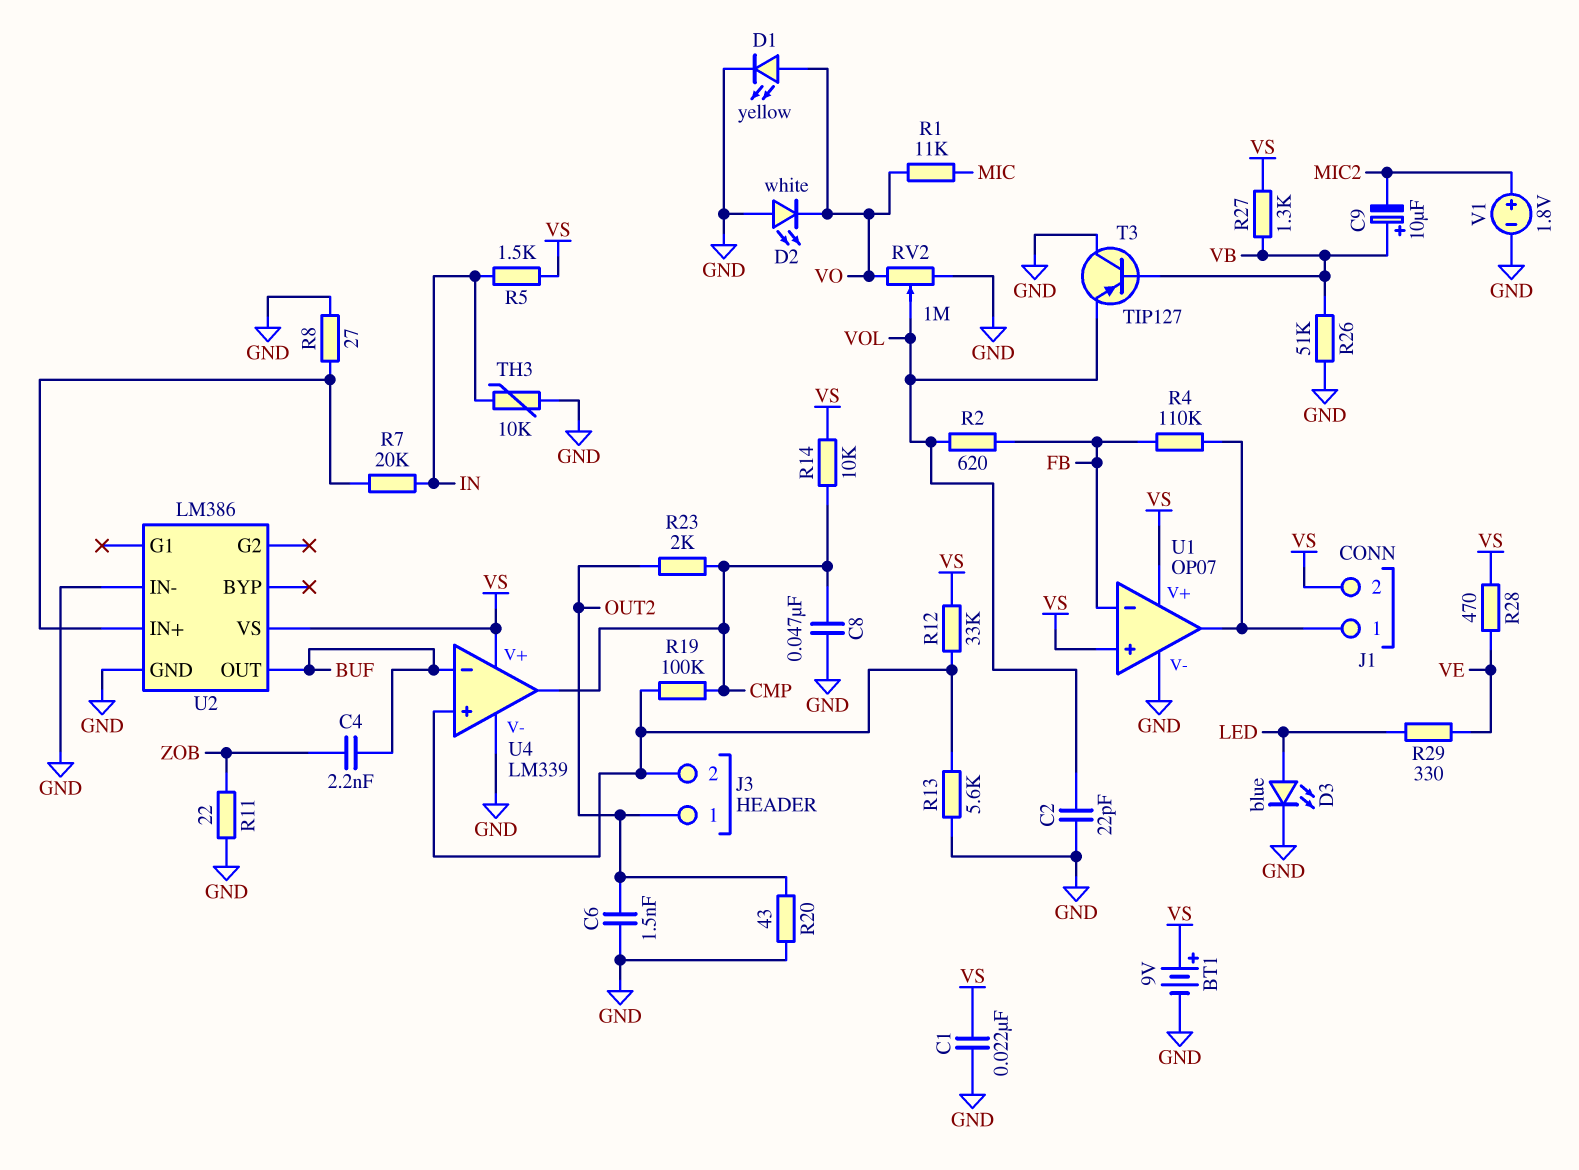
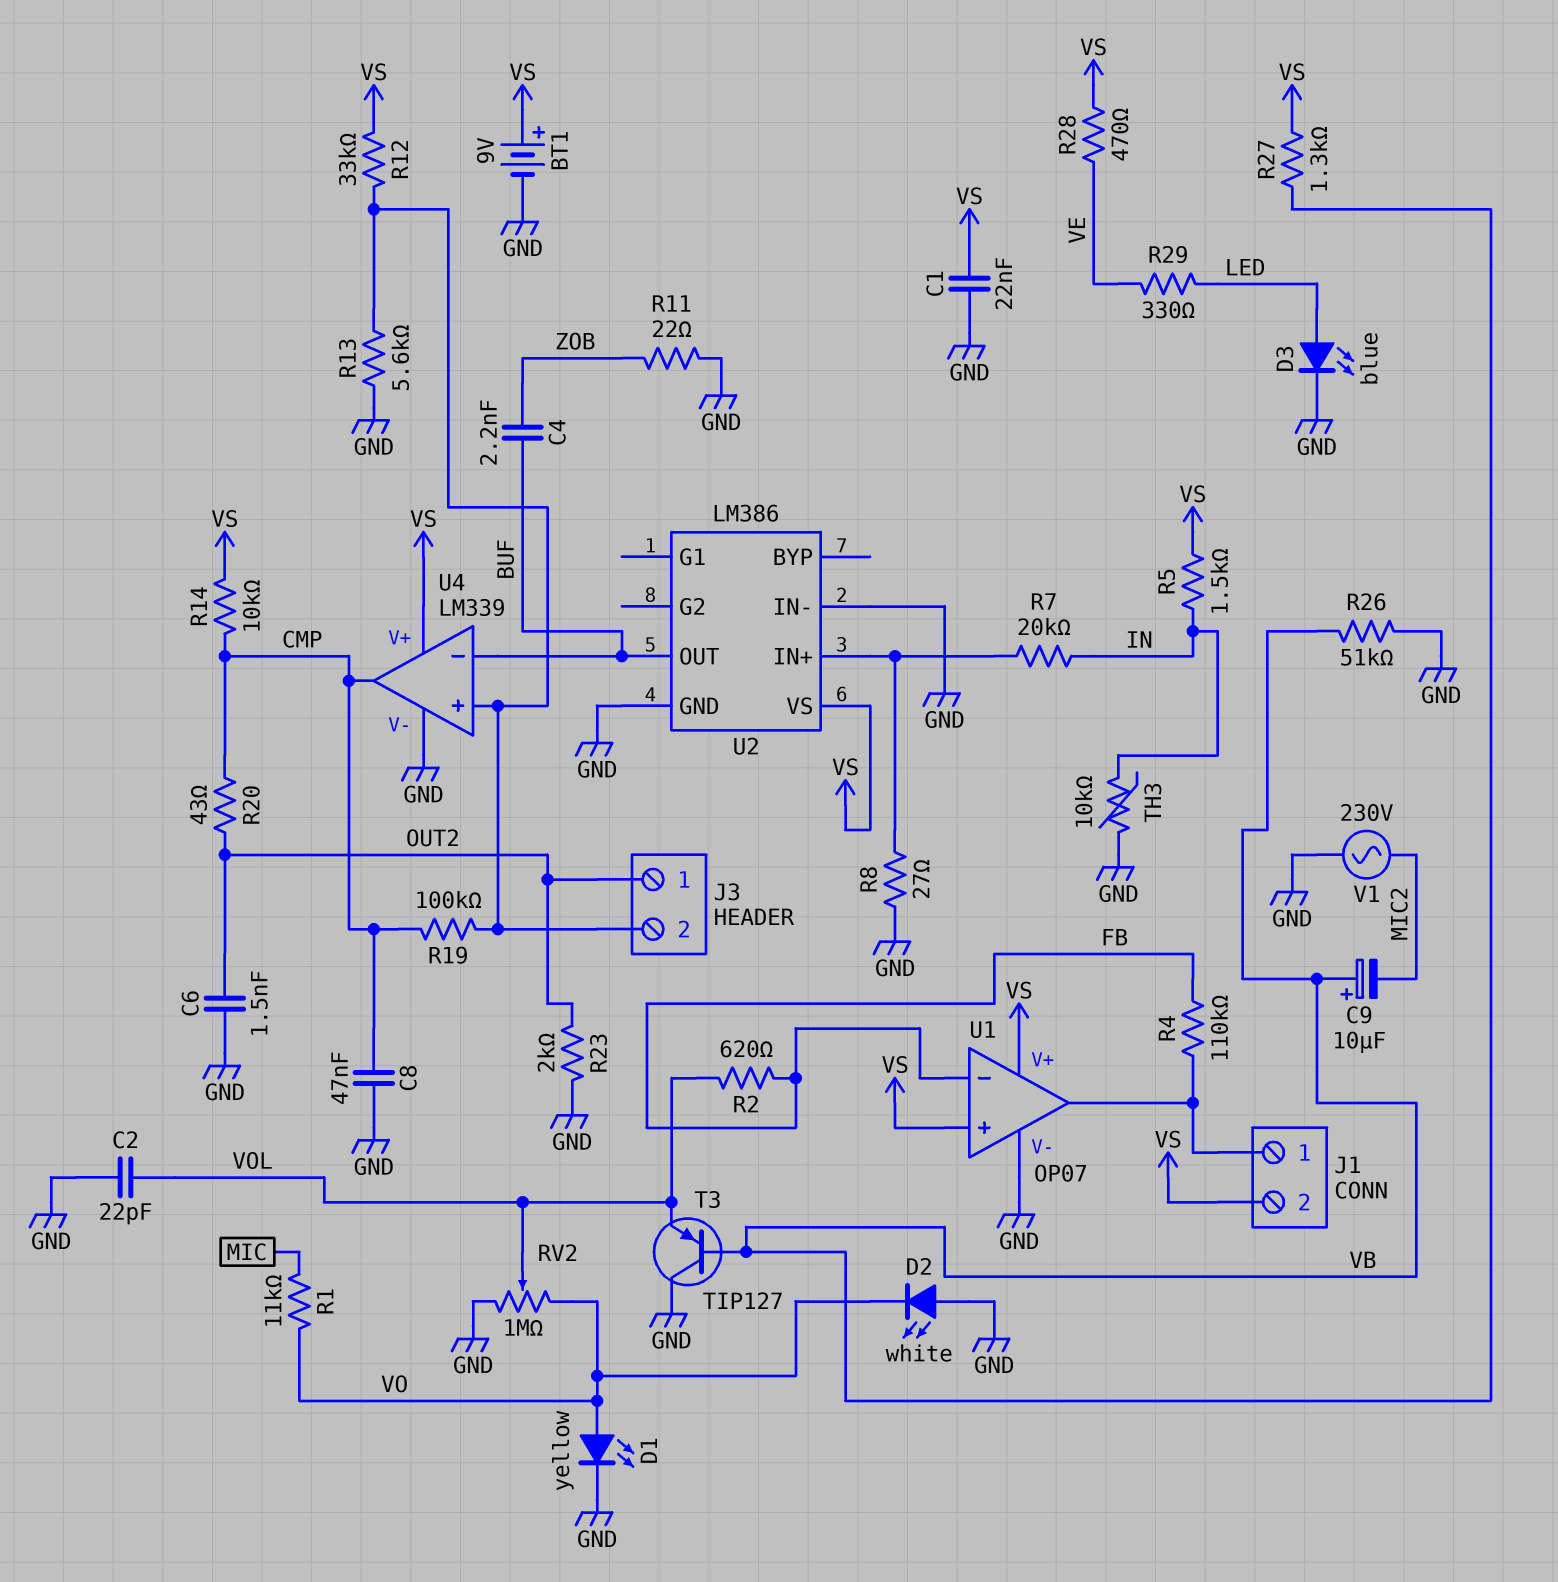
R20: 43 (GND, OUT2) -> 43 (CMP, OUT2)
R23: 2k (CMP, OUT2) -> 2k (GND, OUT2)
V1: 1.8V (plus MIC2, minus GND) -> AC 230V (GND, MIC2)

